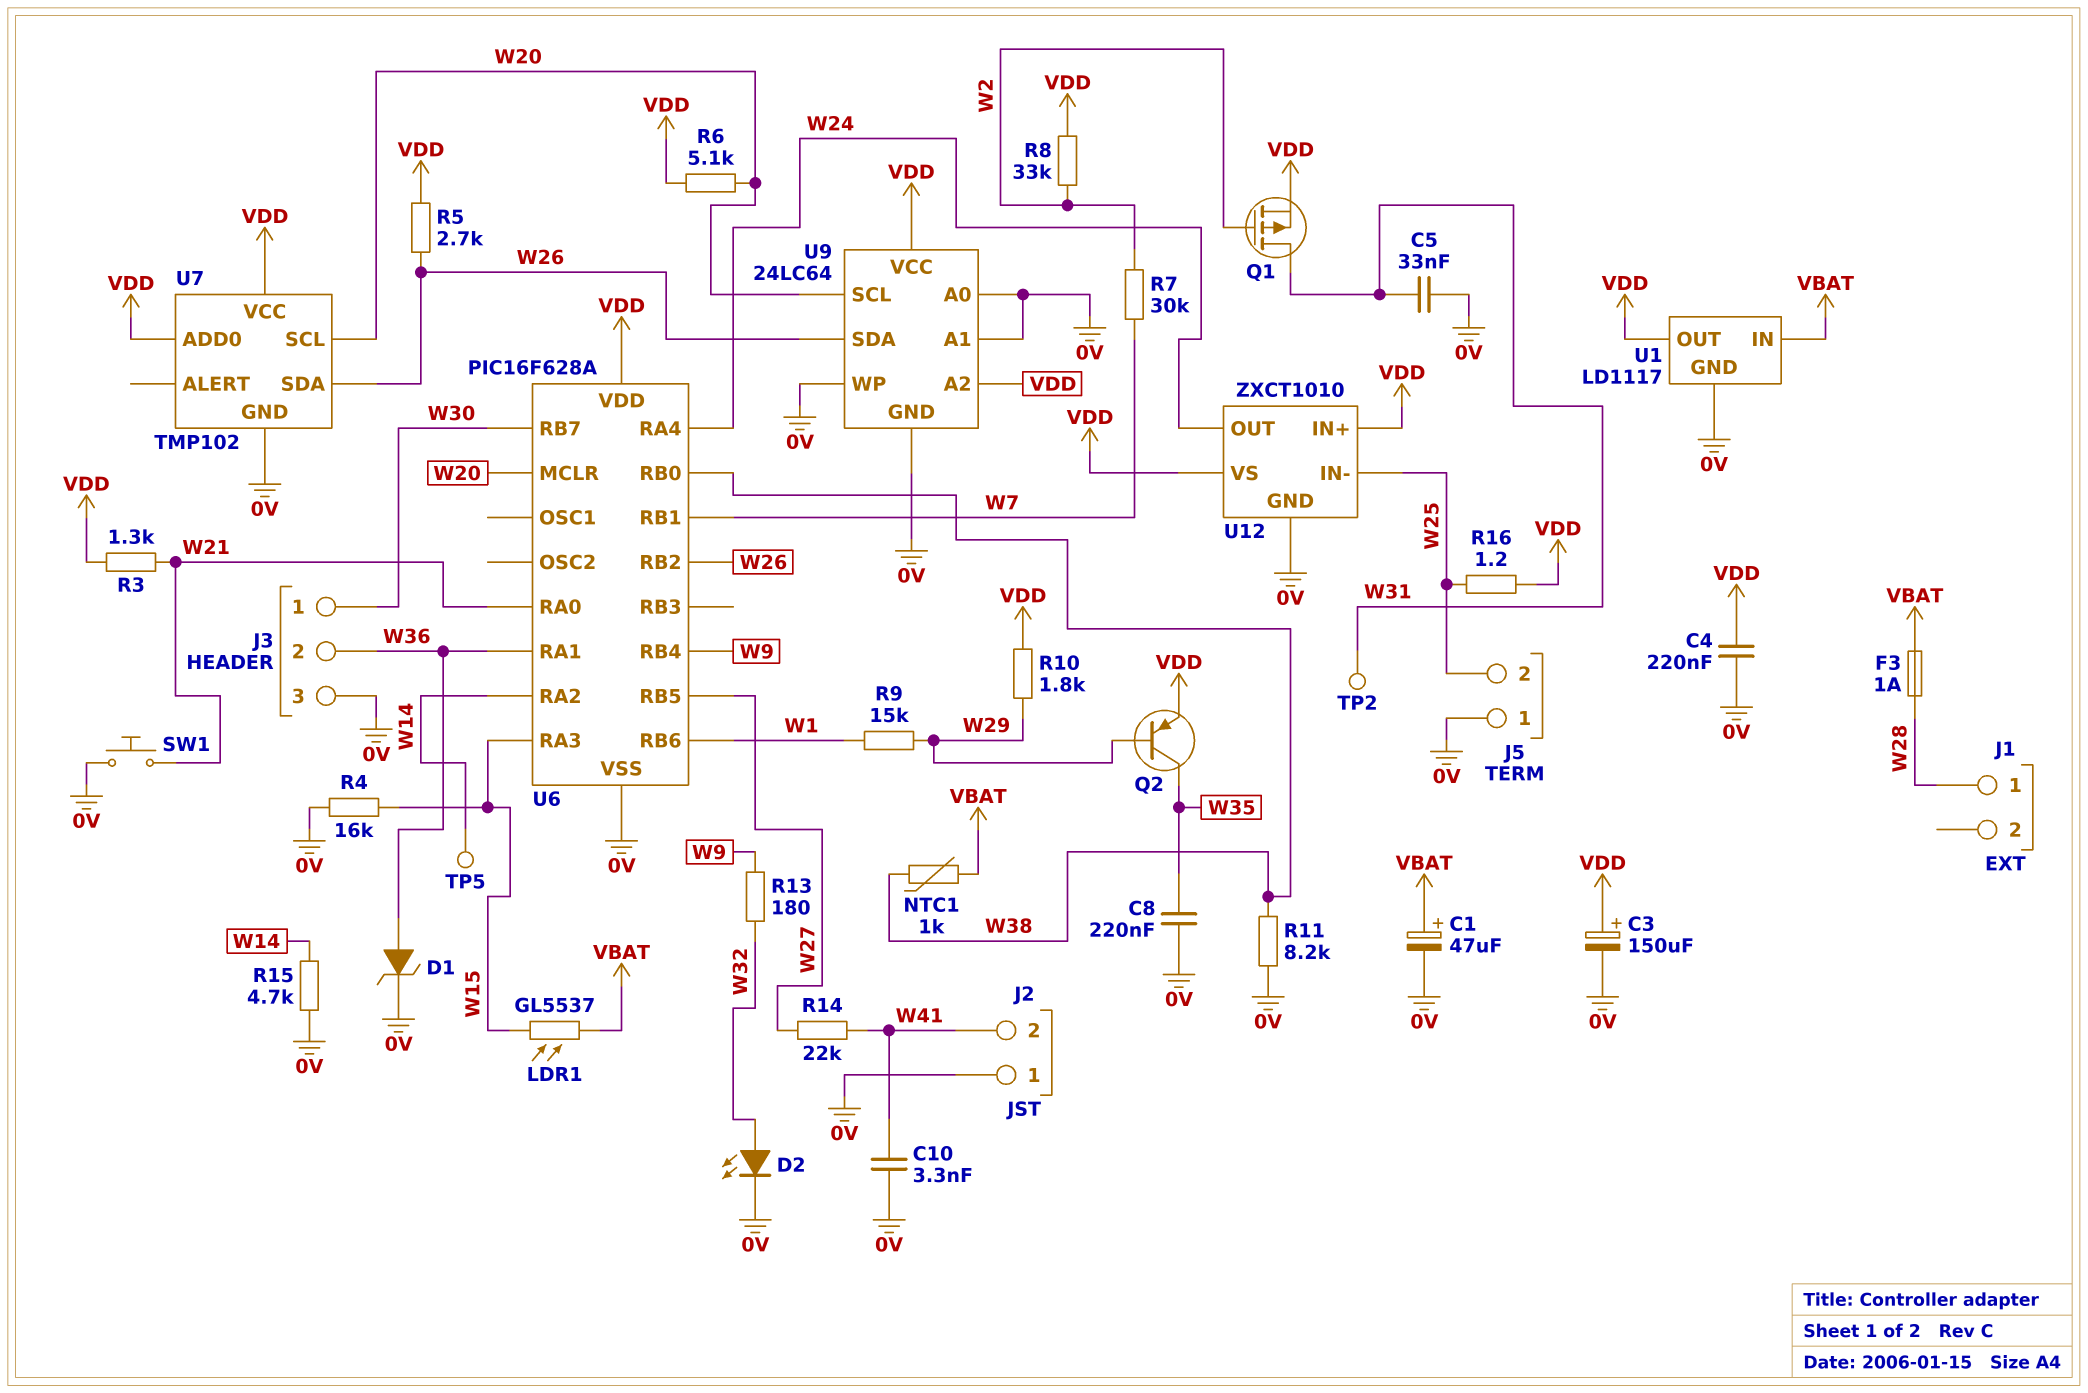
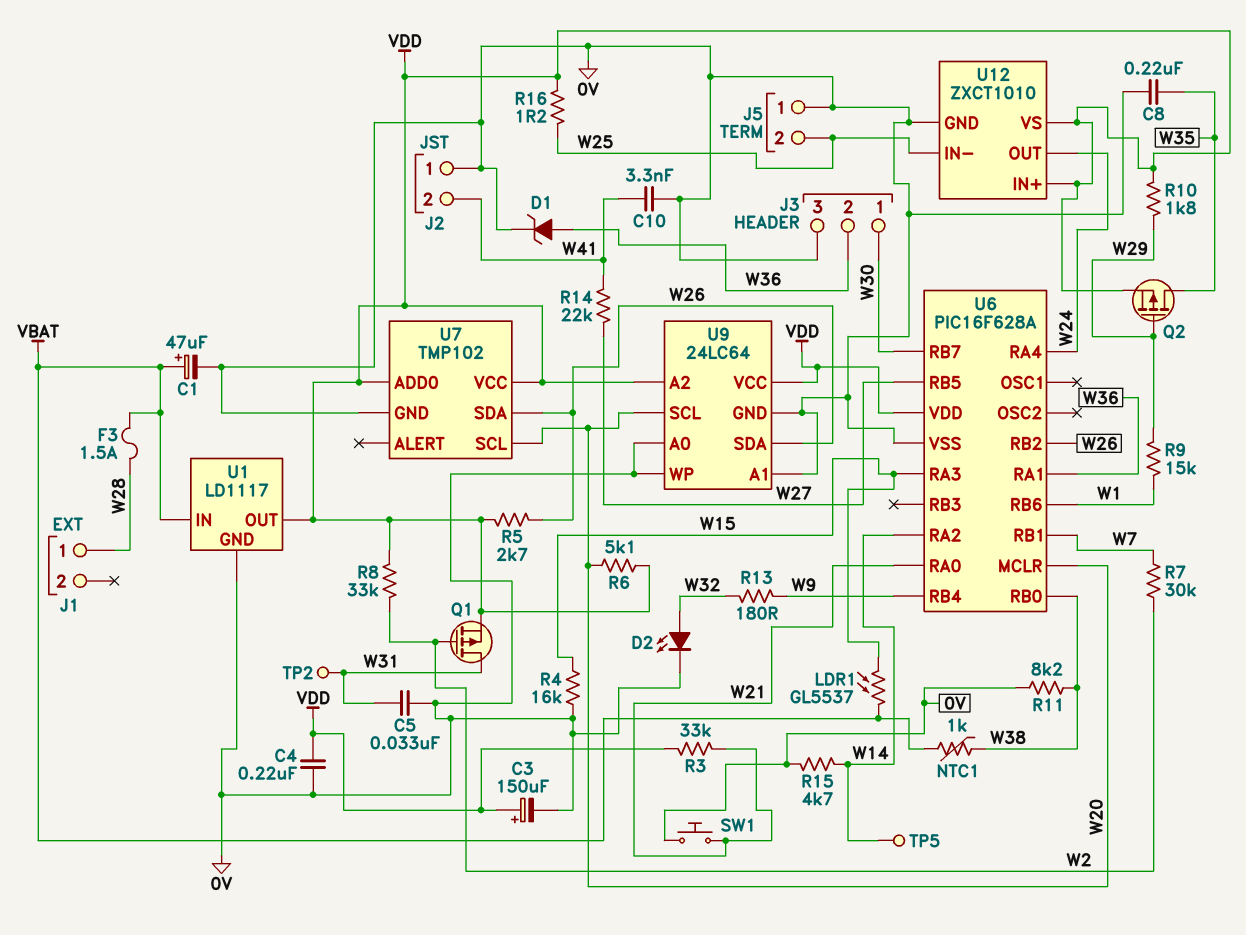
F3: 1A (VBAT, W28) -> 1.5A (VBAT, W28)
Q2: PNP (B W29, C W35, E VDD) -> PMOS (G W29, D W35, S VDD)
R3: 1.3k (VDD, W21) -> 33k (VDD, W21)

